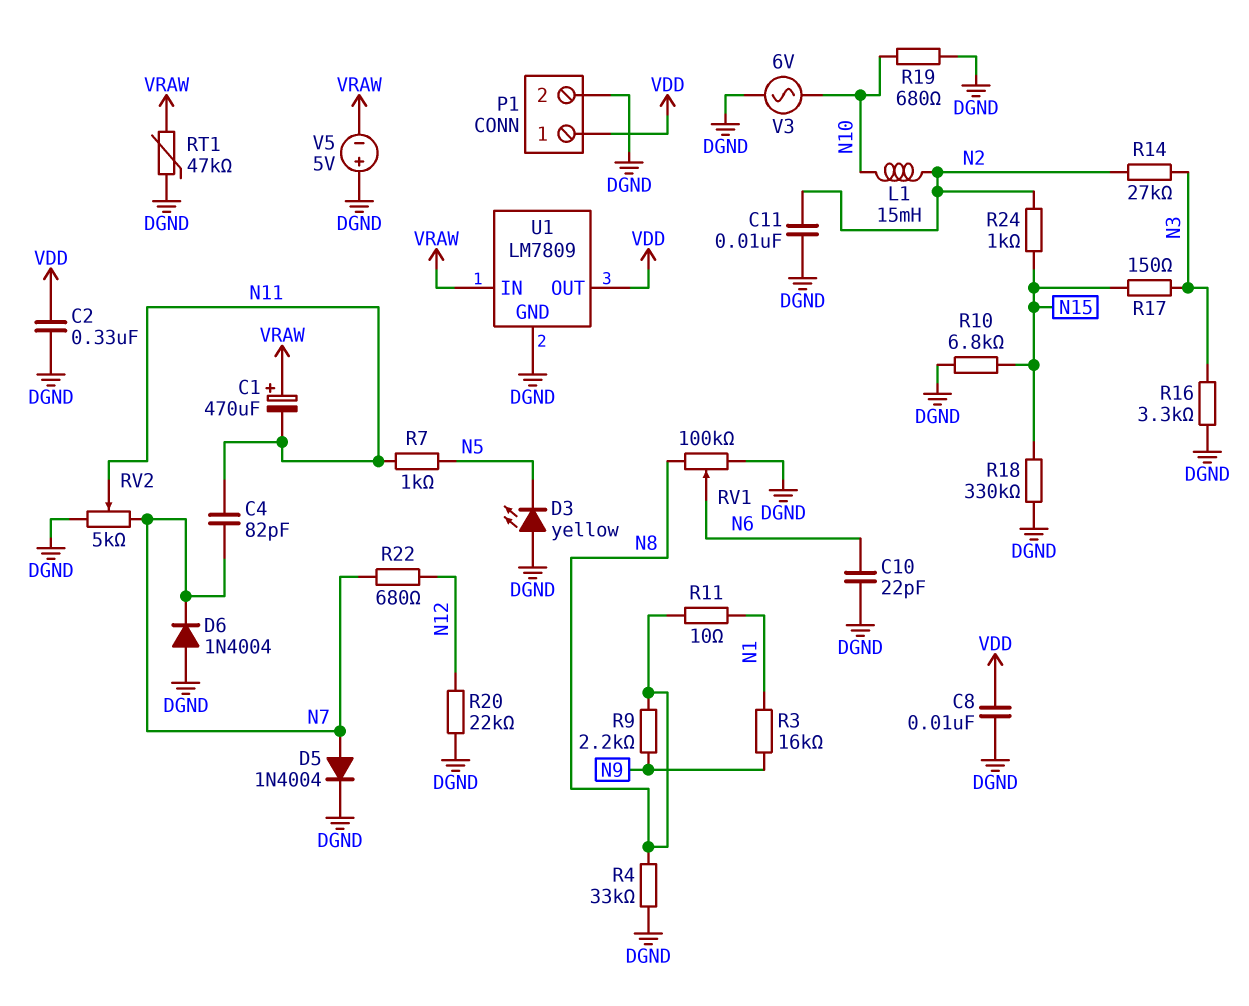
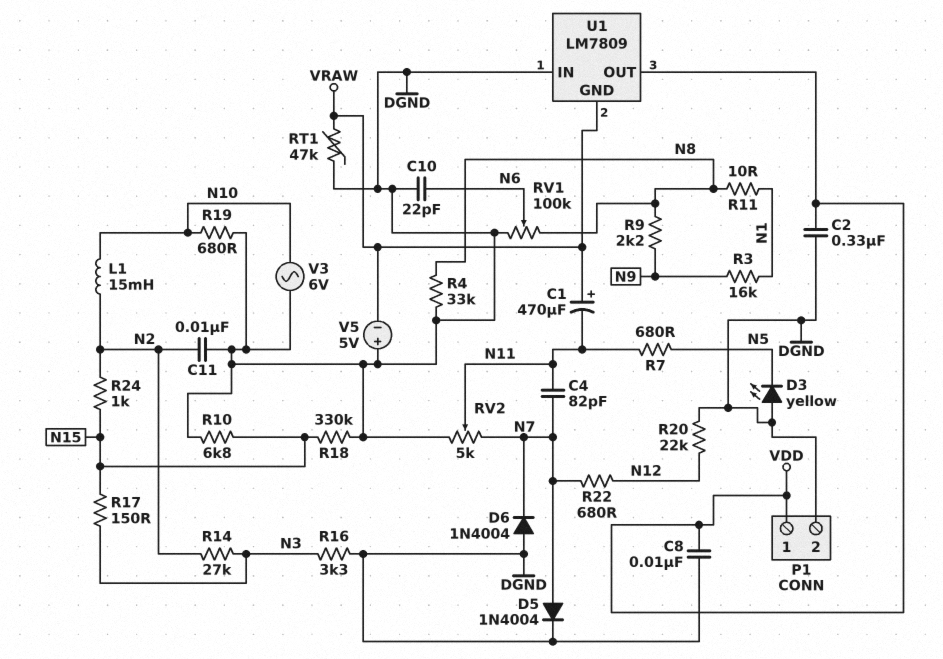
R7: 1k (N5, N11) -> 680 (N5, N11)
U1 pin GND: DGND -> VRAW
U1 pin IN: VRAW -> DGND

